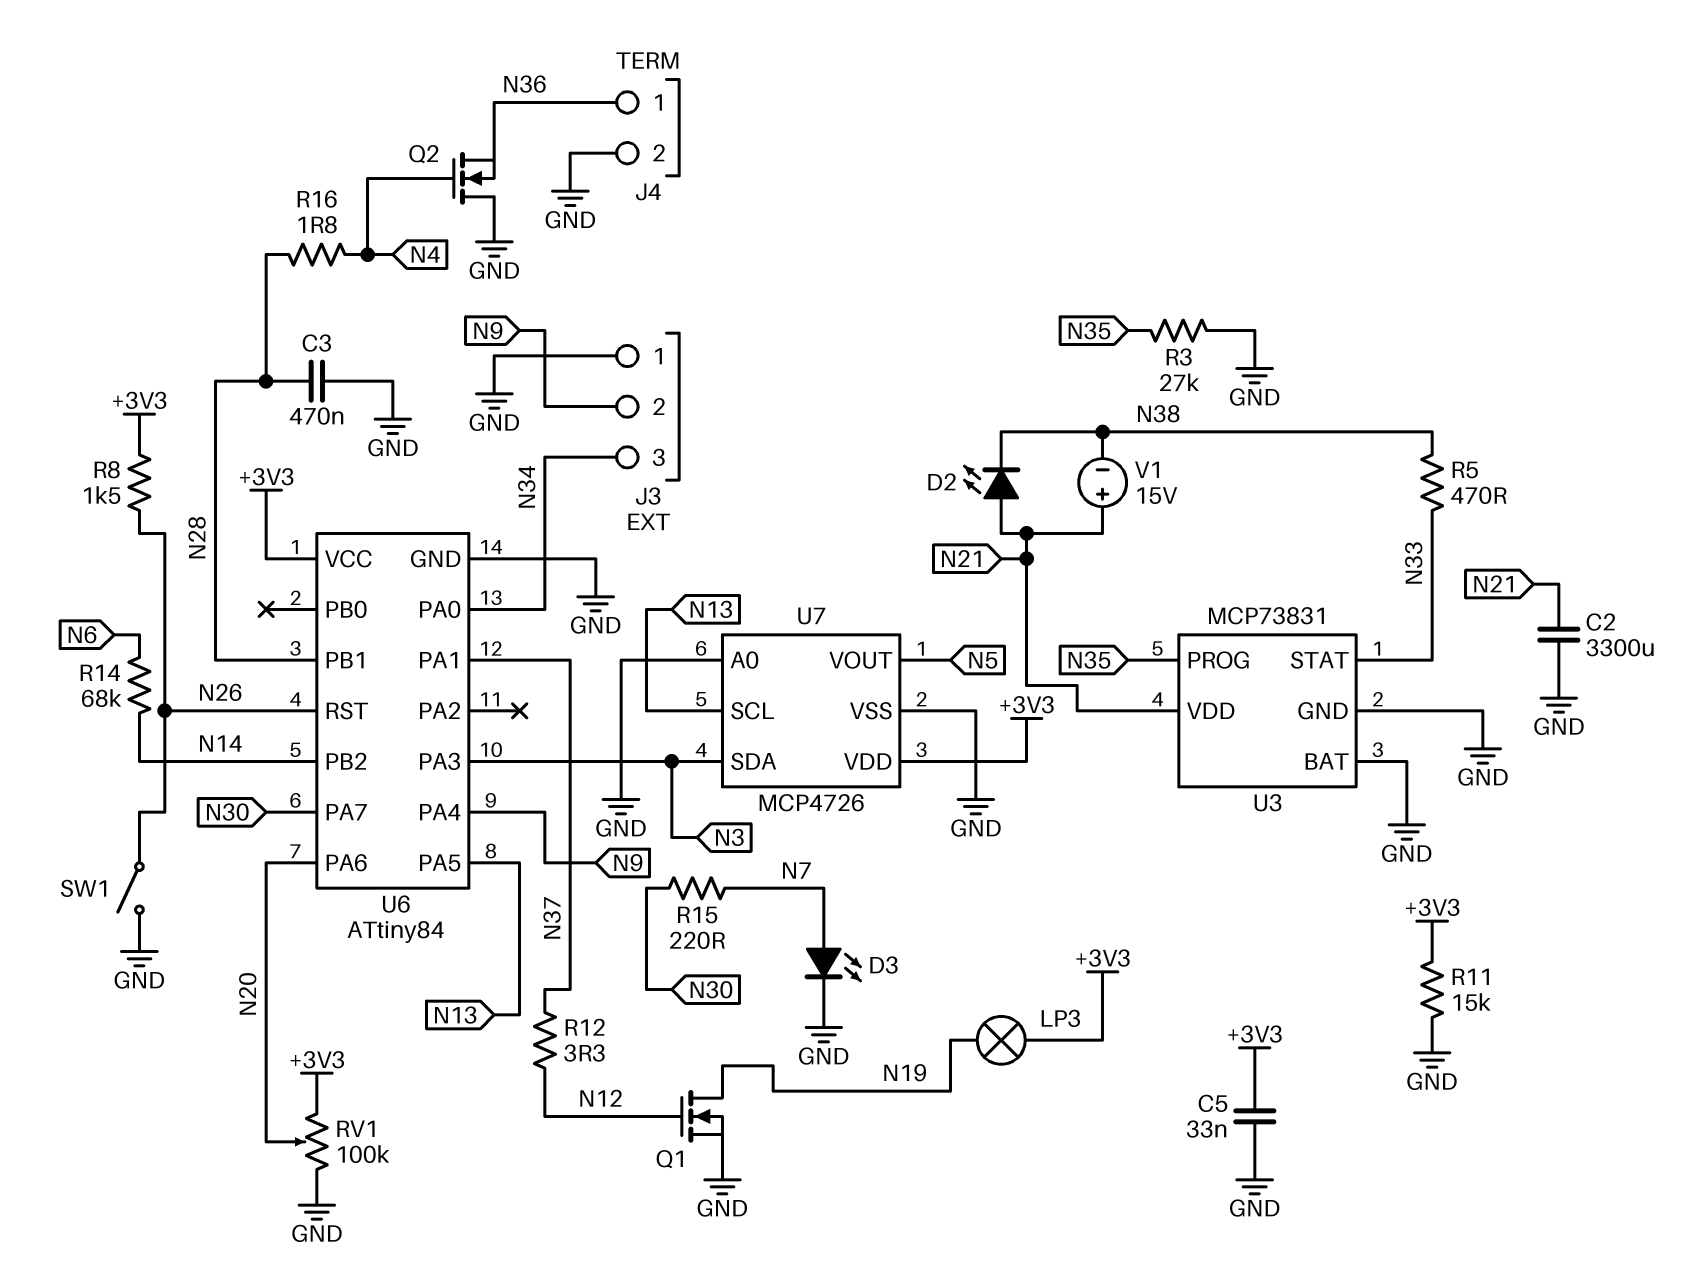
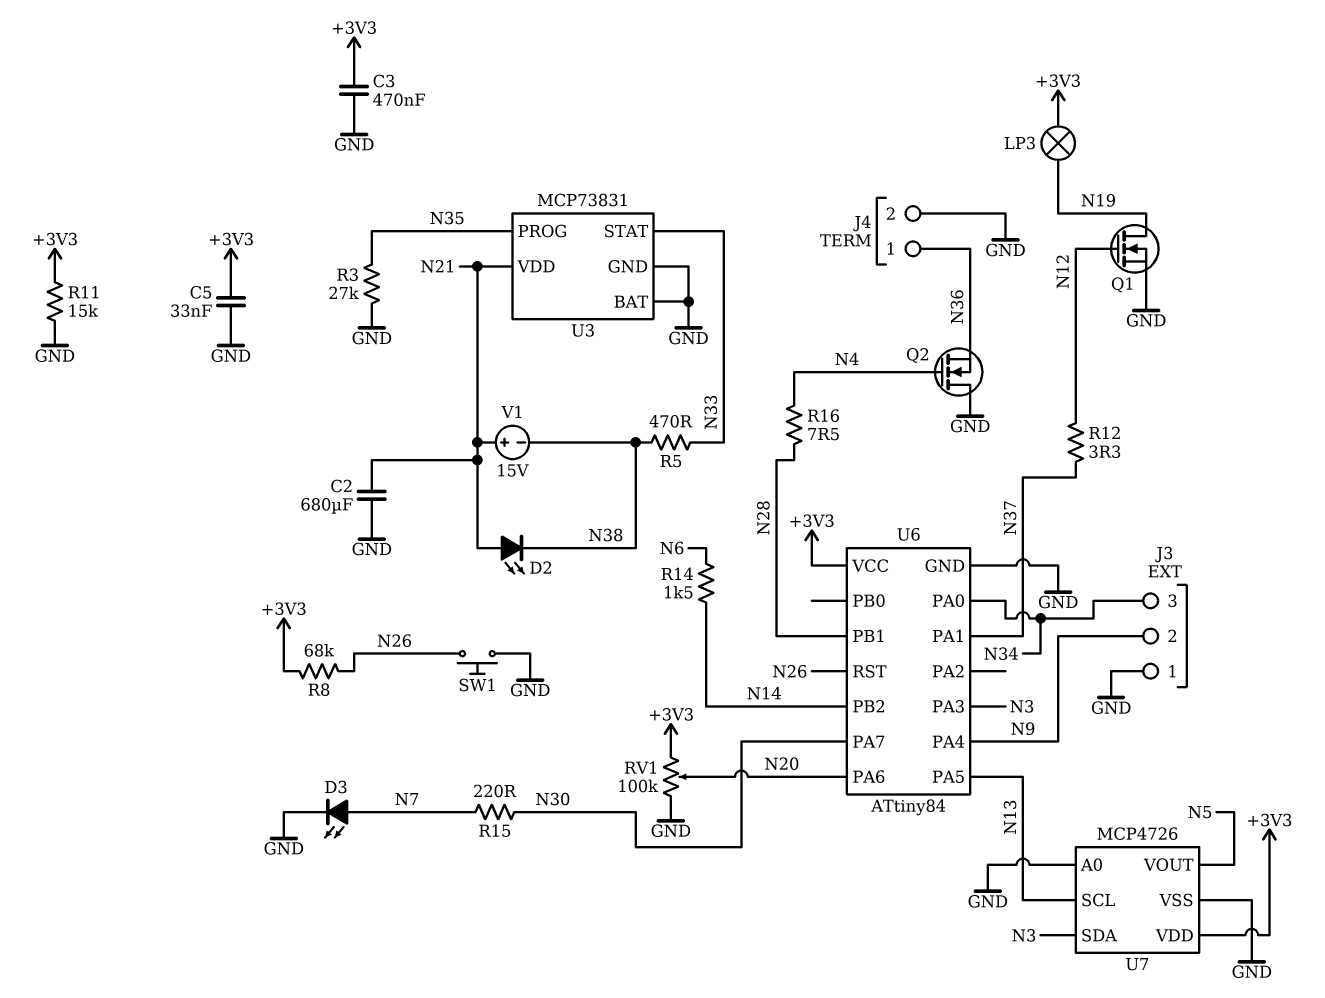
C2: 3300uF (GND, N21) -> 680uF (GND, N21)
C3: 470nF (GND, N28) -> 470nF (+3V3, GND)
R8: 1.5k (+3V3, N26) -> 68k (+3V3, N26)
R14: 68k (N6, N14) -> 1.5k (N6, N14)
R16: 1.8 (N4, N28) -> 7.5 (N4, N28)
SW1: switch (GND, N26) -> button (GND, N26)

